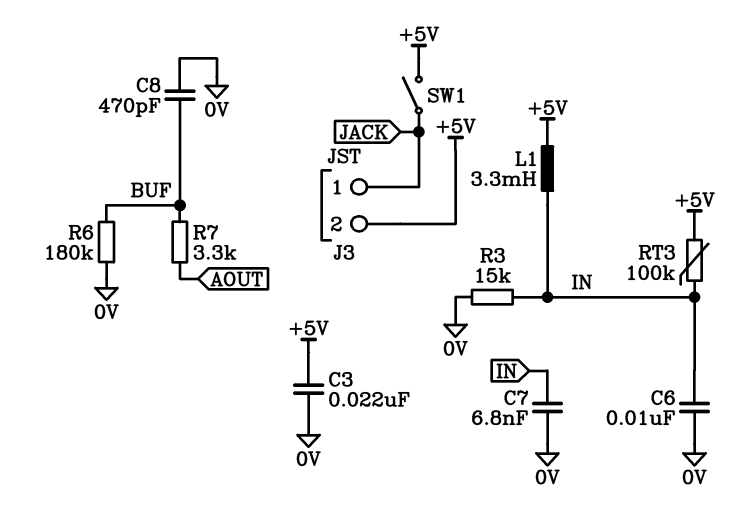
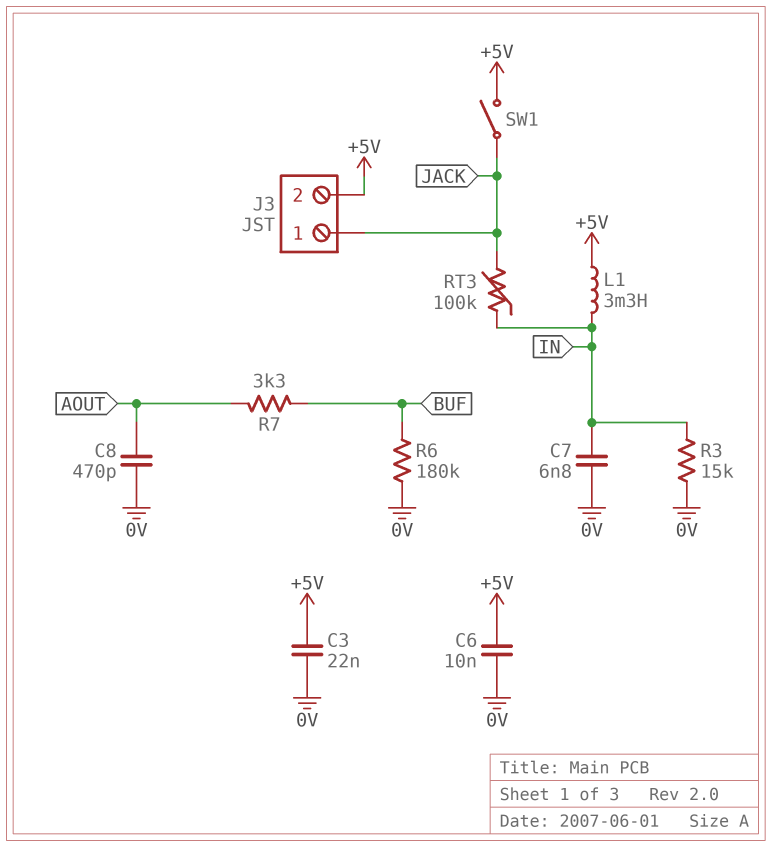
C6: 10nF (0V, IN) -> 10nF (+5V, 0V)
C8: 470pF (0V, BUF) -> 470pF (0V, AOUT)
RT3: 100k (+5V, IN) -> 100k (IN, JACK)

